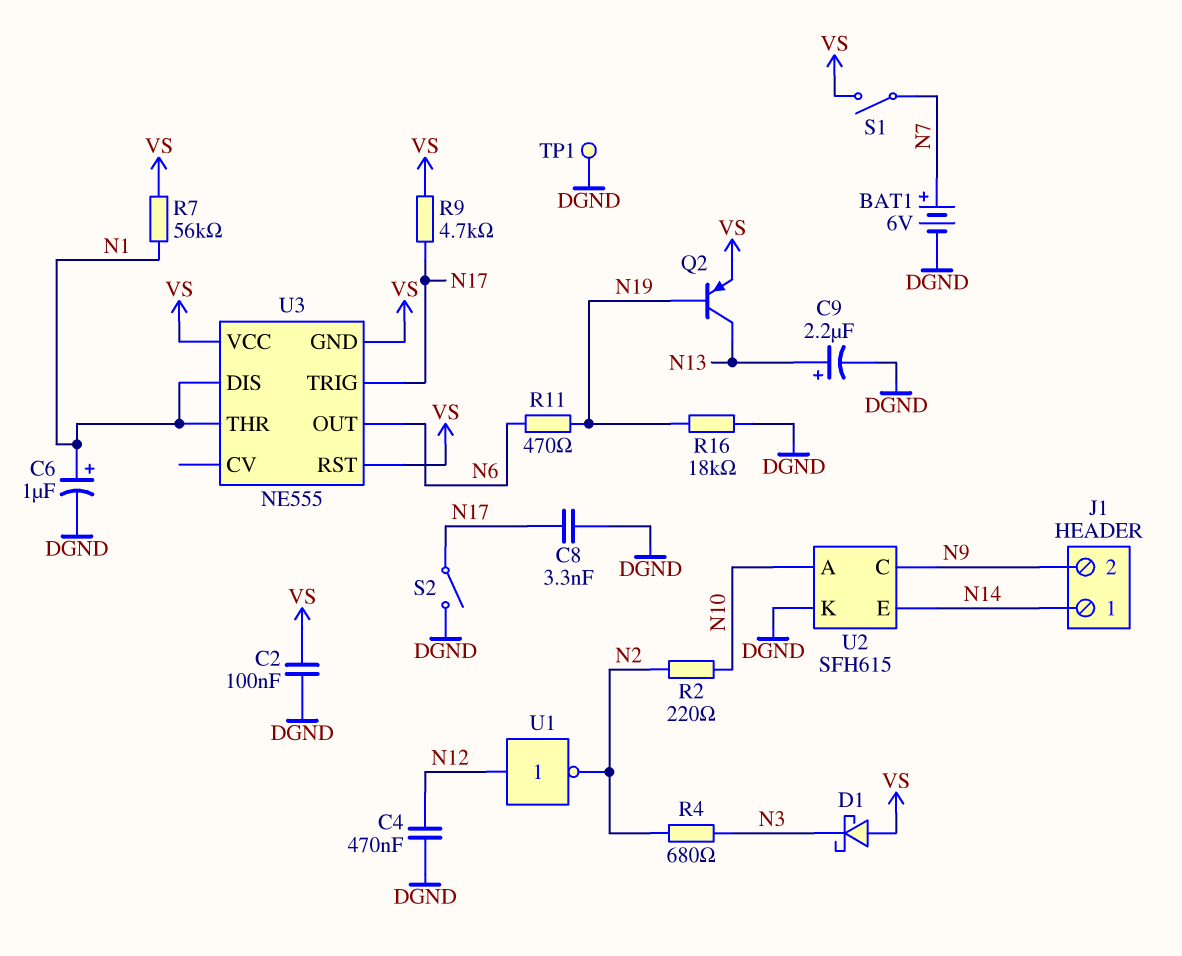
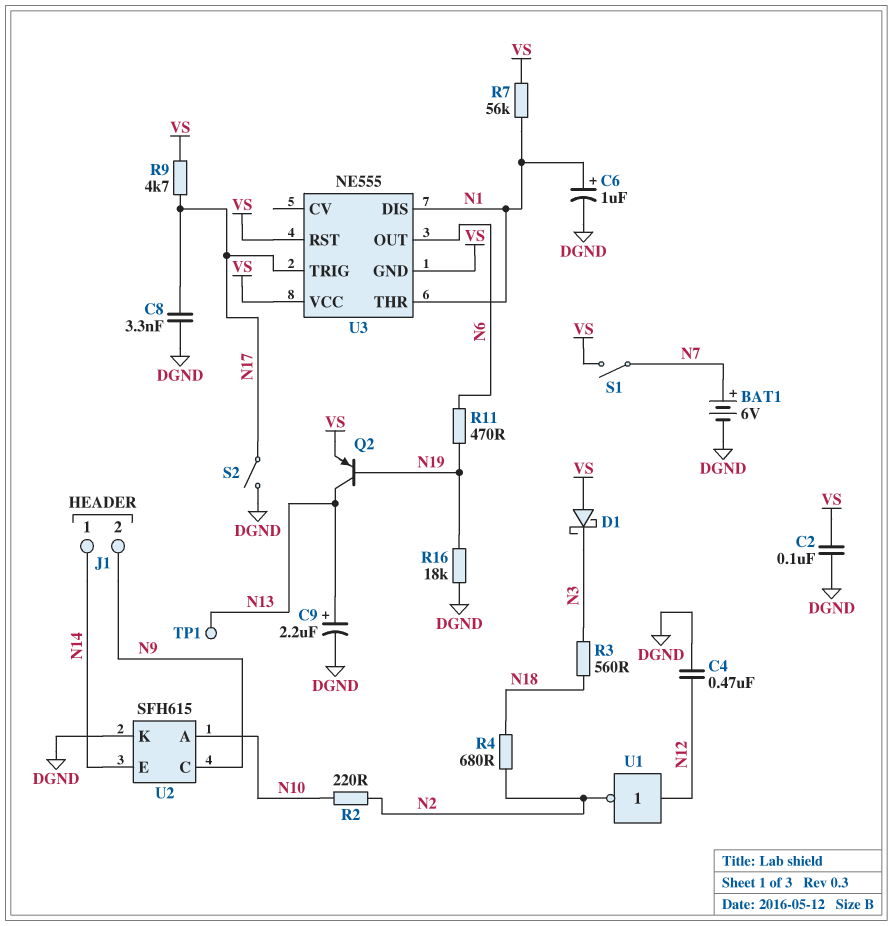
R3: none -> 560 (N3, N18)
R4: 680 (N2, N3) -> 680 (N2, N18)
TP1: test point (DGND) -> test point (N13)

